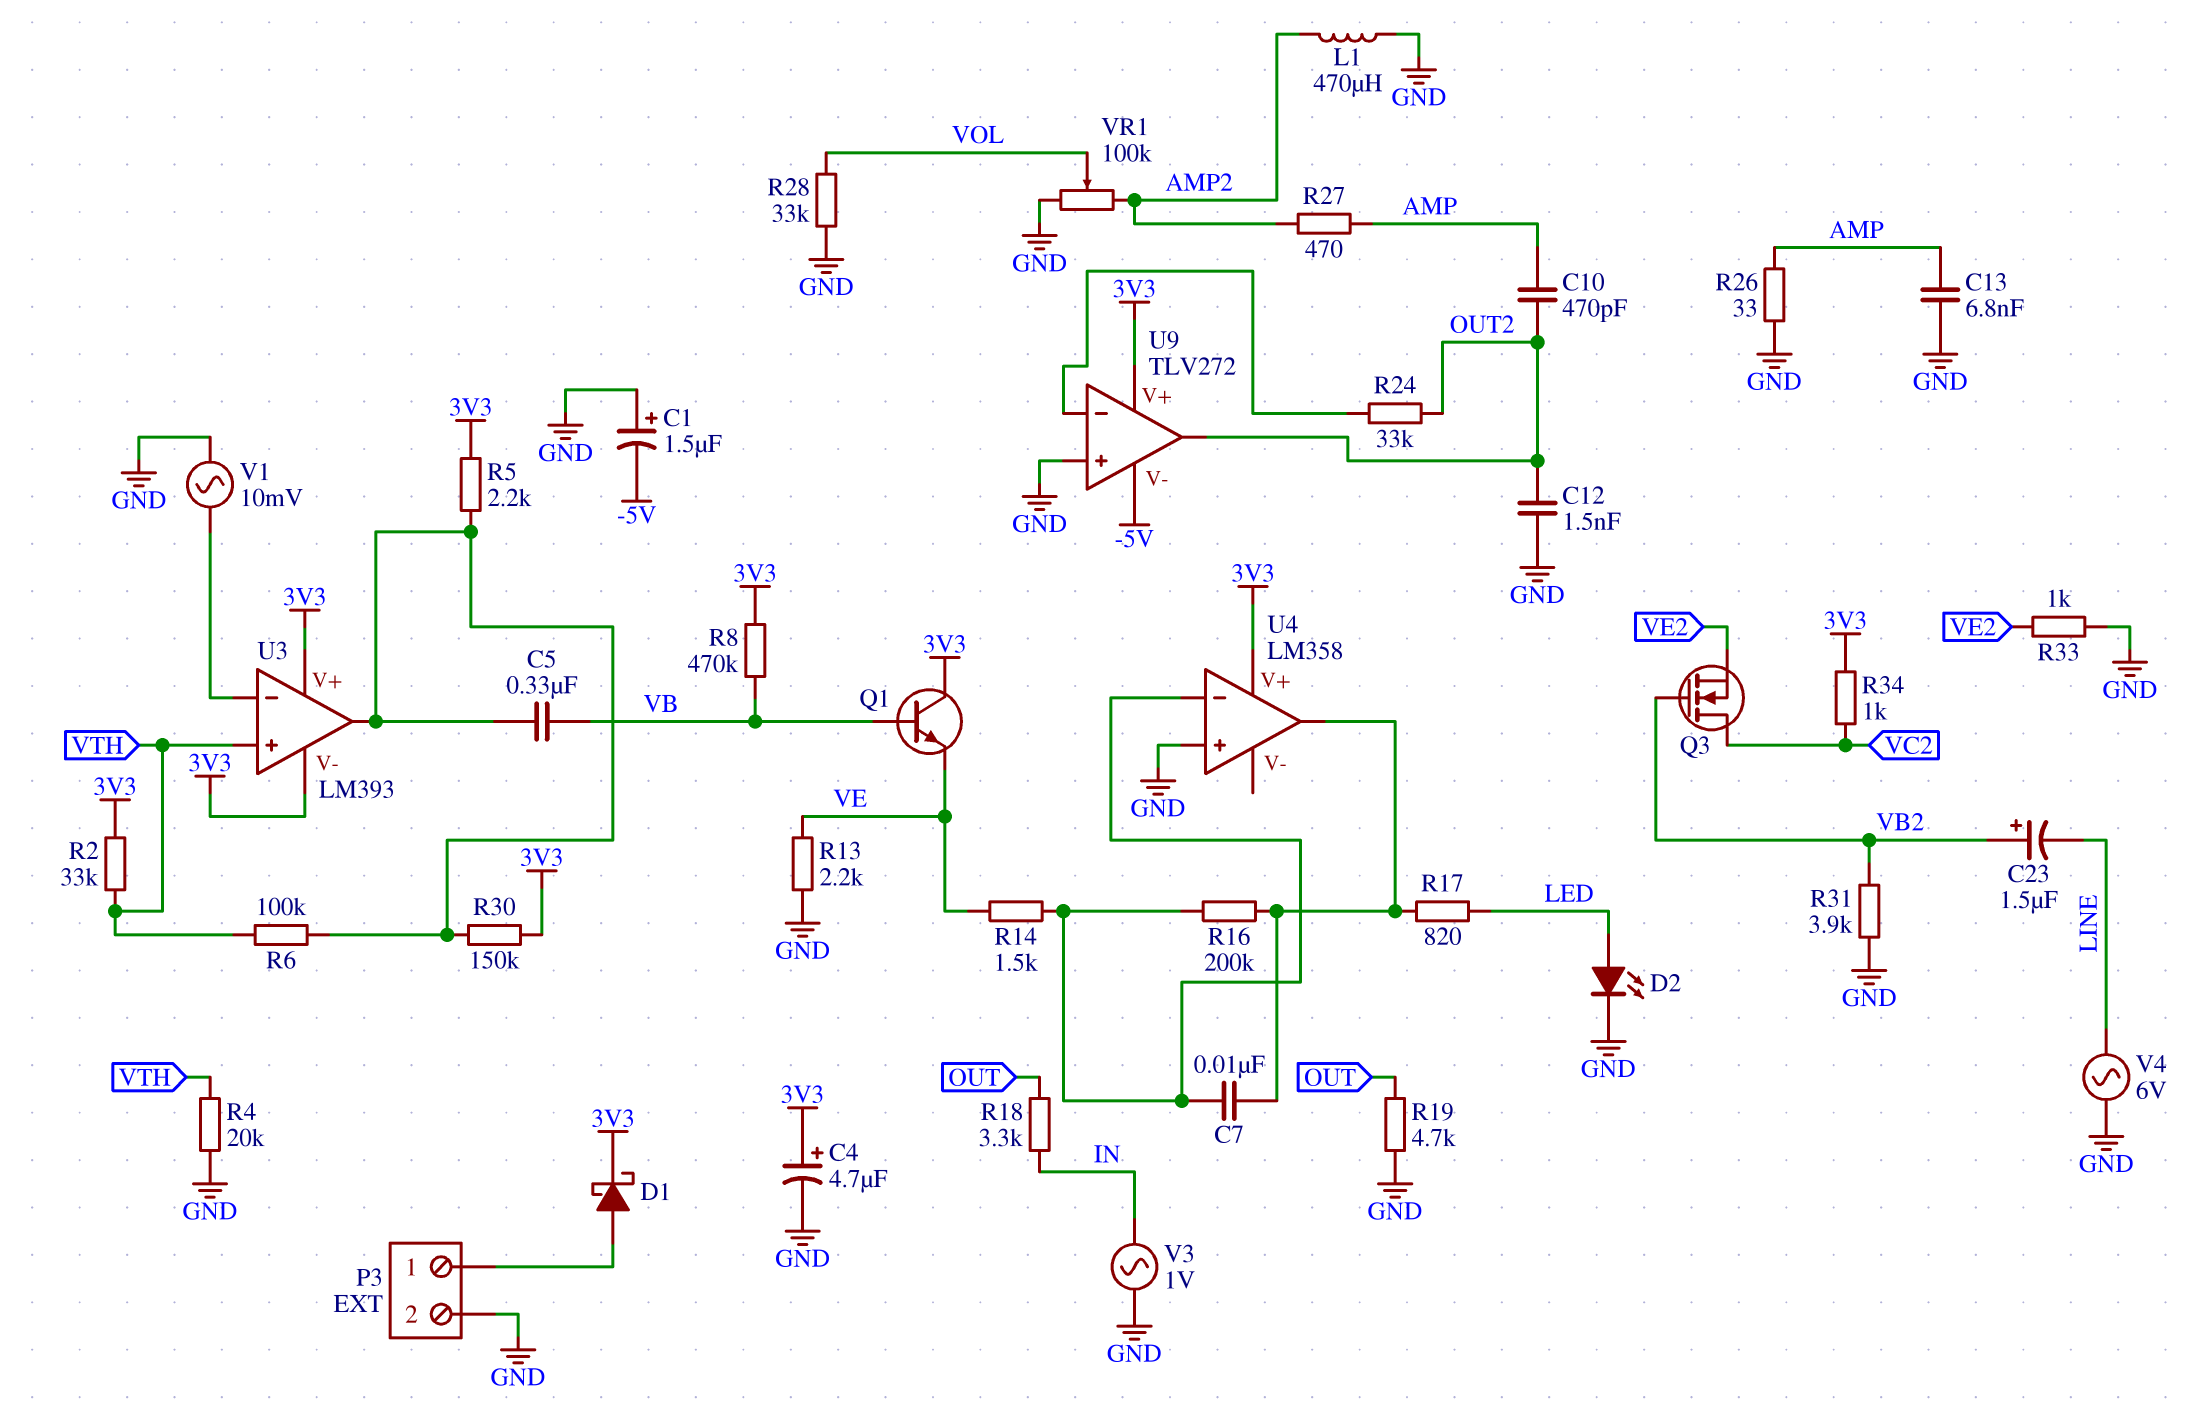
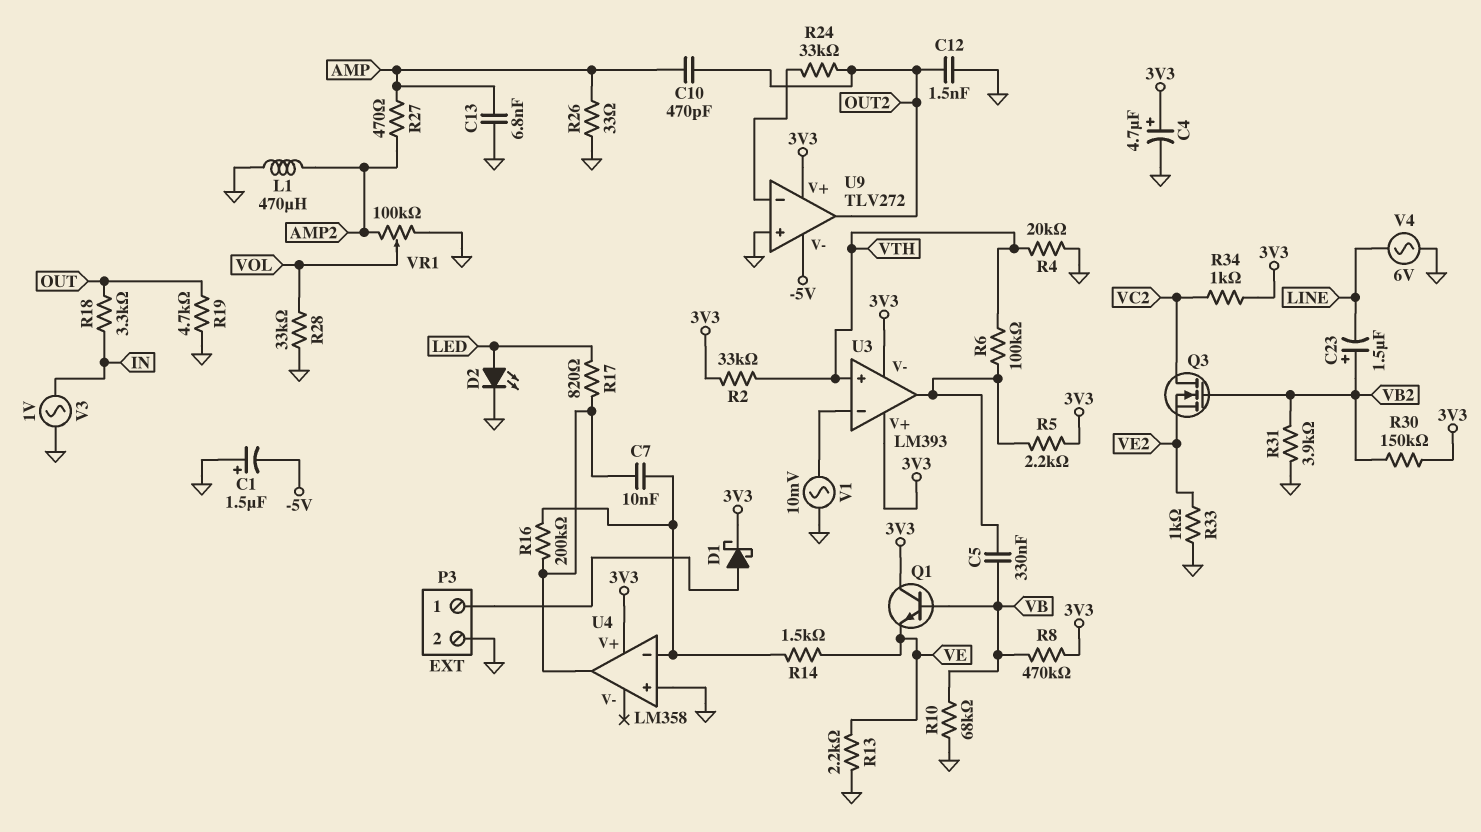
R10: none -> 68k (GND, VB)
R30: 150k (3V3, U3/out) -> 150k (3V3, VB2)

